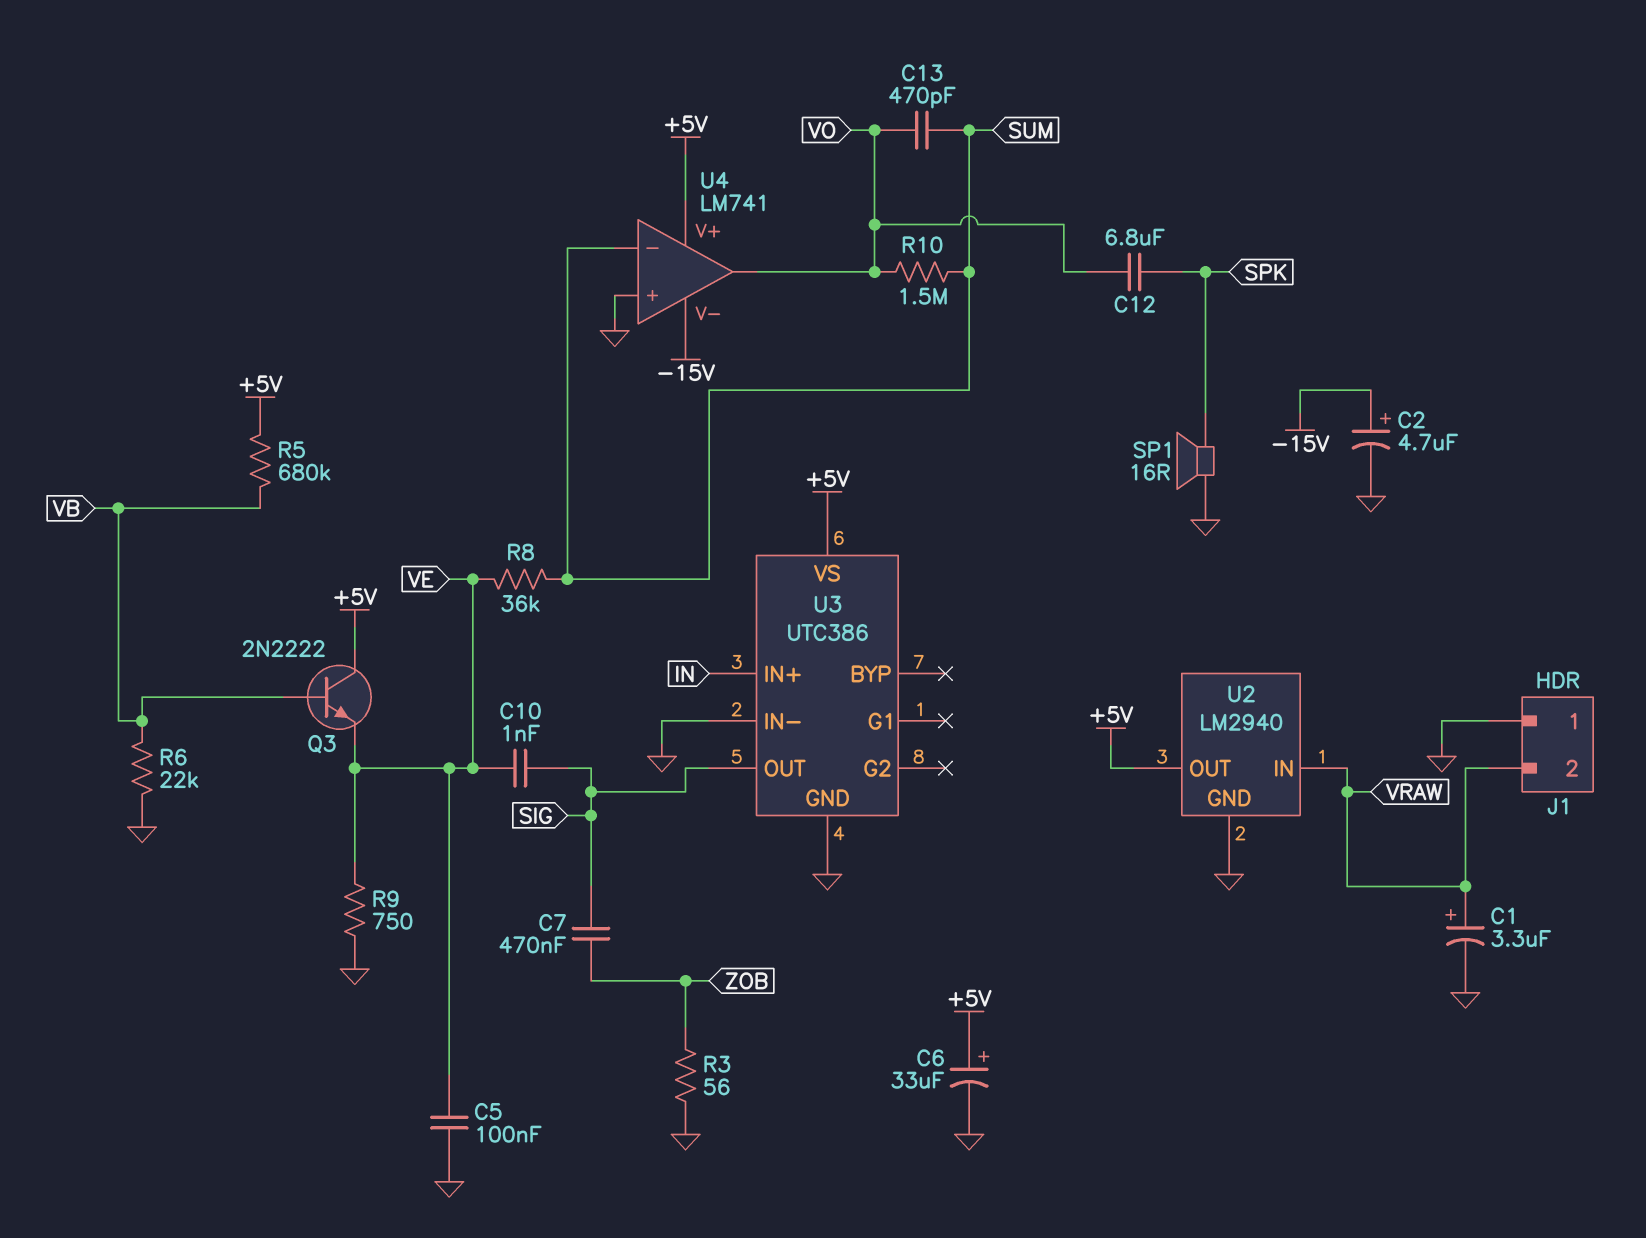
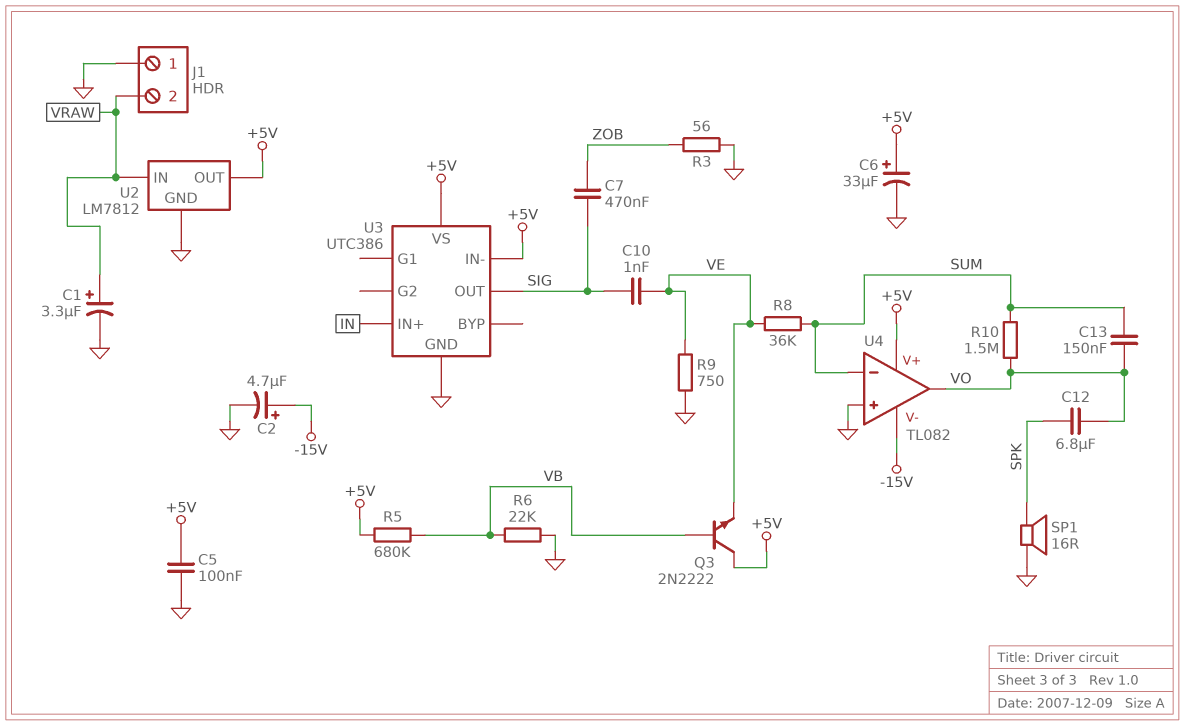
C5: 100nF (GND, VE) -> 100nF (+5V, GND)
C13: 470pF (SUM, VO) -> 150nF (SUM, VO)
U2: LM2940 -> LM7812
U3 pin IN-: GND -> +5V
U4: LM741 -> TL082

